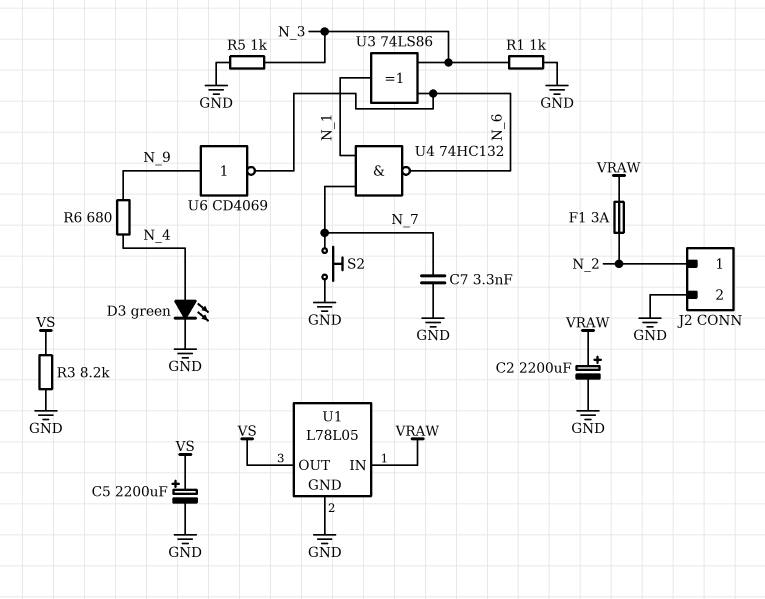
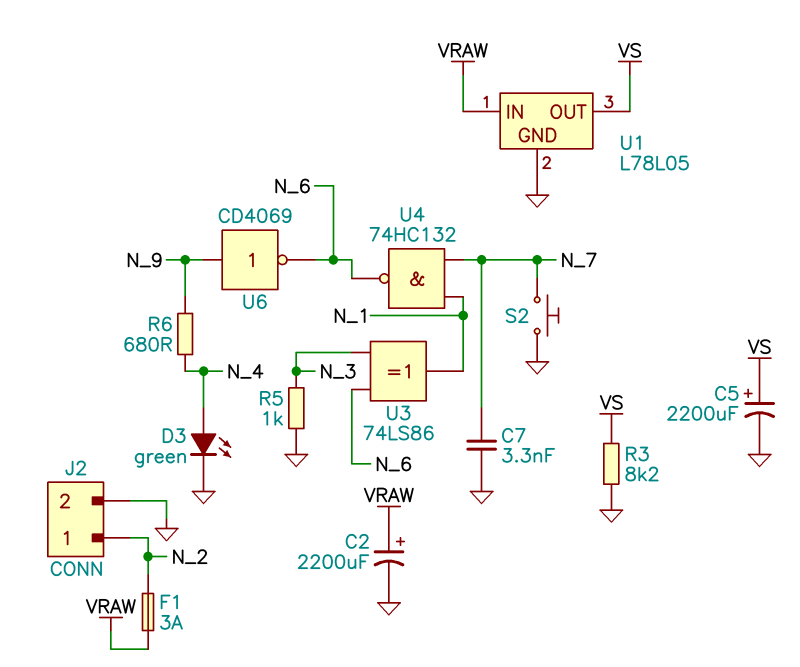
R1: 1k (GND, N_3) -> none

